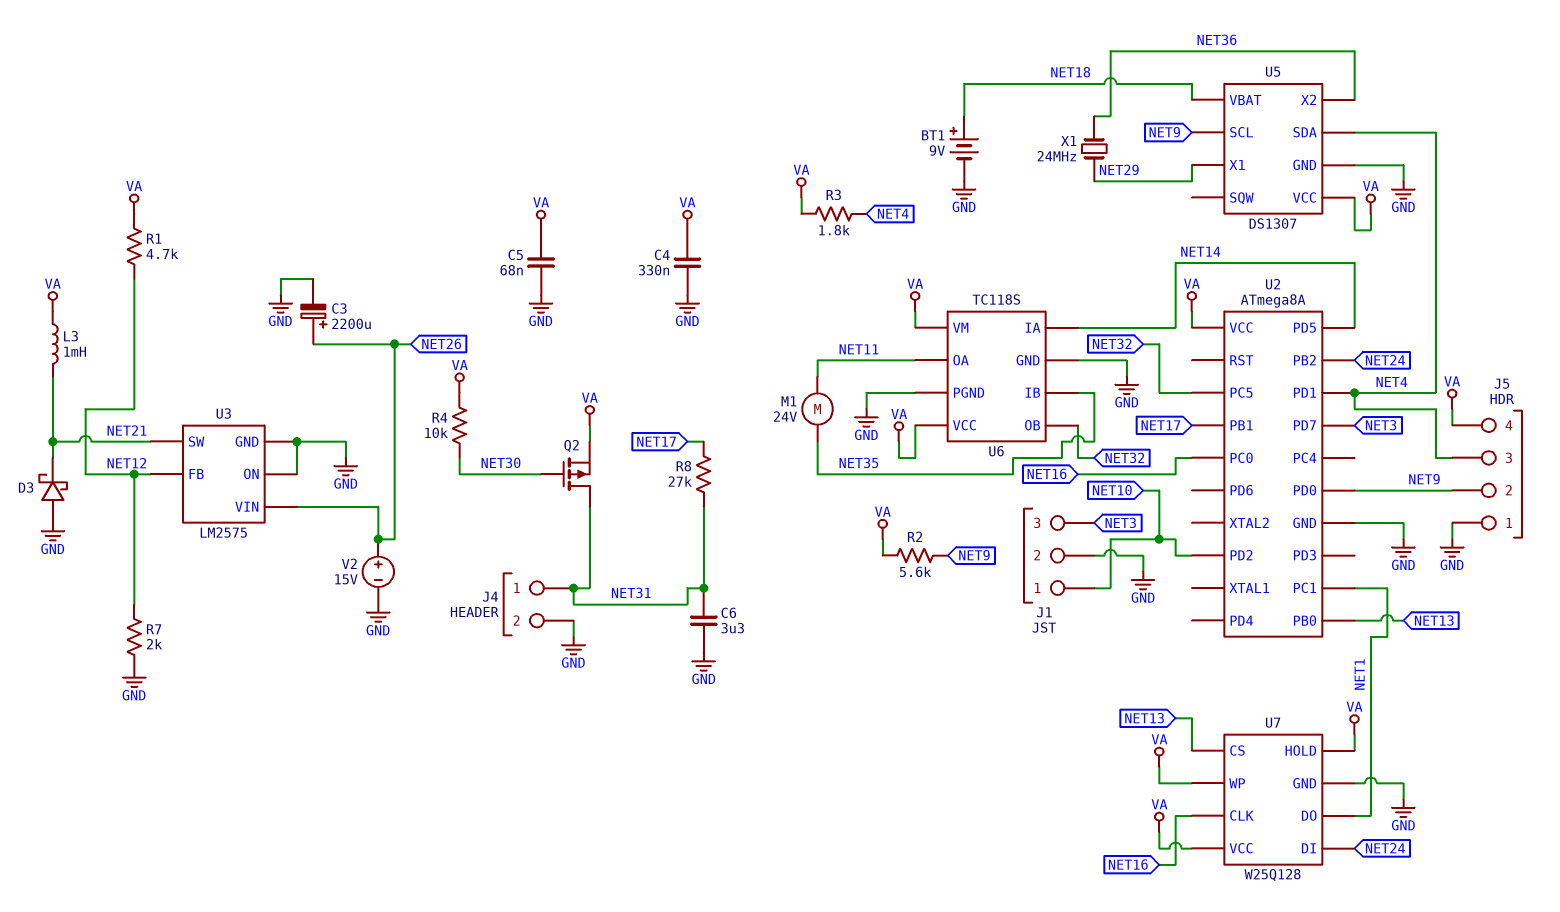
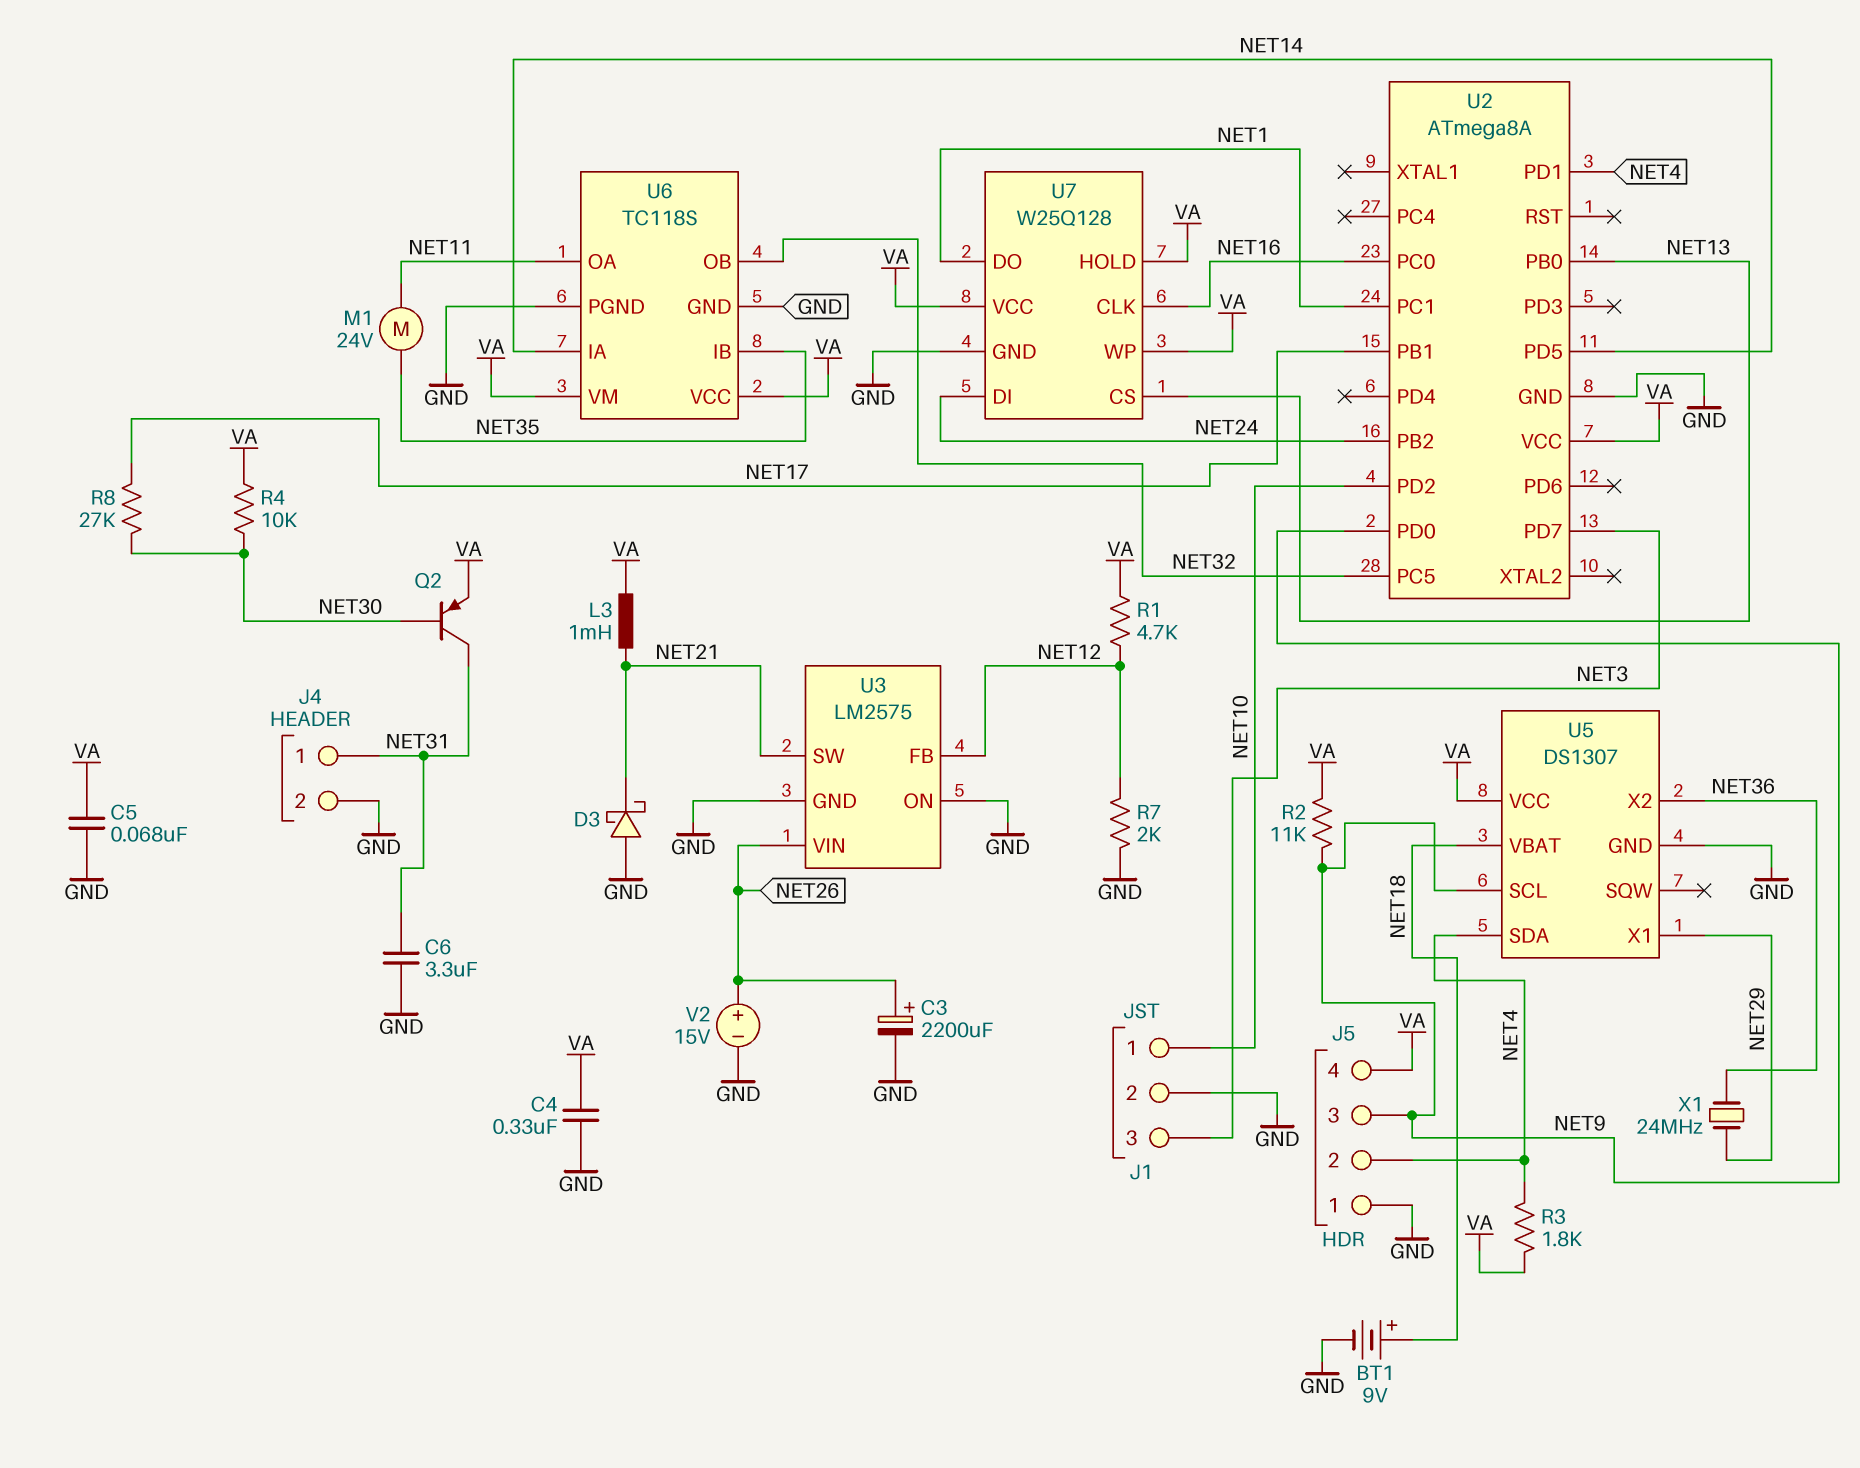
J5 pin 2: NET9 -> NET4
J5 pin 3: NET4 -> NET9
Q2: PMOS (G NET30, D NET31, S VA) -> PNP (B NET30, C NET31, E VA)
R2: 5.6k (NET9, VA) -> 11k (NET9, VA)
R8: 27k (NET17, NET31) -> 27k (NET17, NET30)

